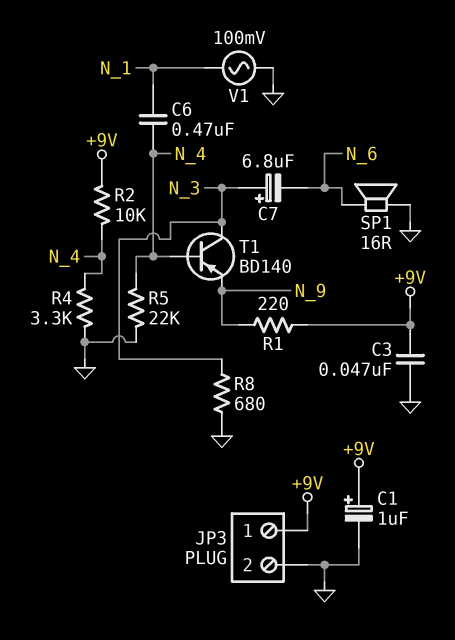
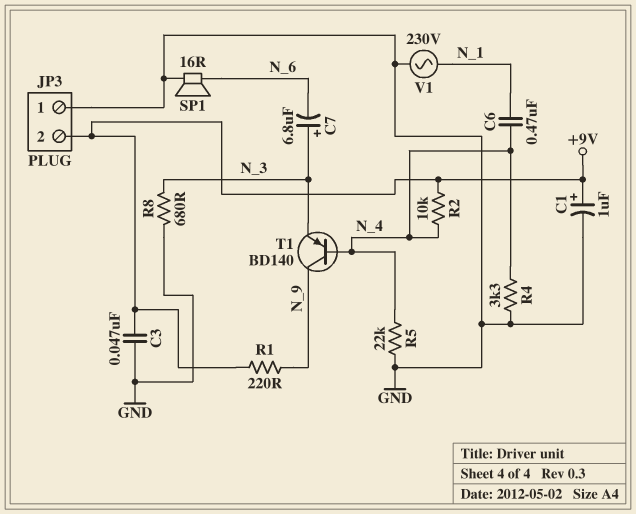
JP3 pin 1: +9V -> GND
JP3 pin 2: GND -> +9V
T1: PNP BD140 (B N_4, C N_3, E N_9) -> PNP BD140 (B N_4, C N_9, E N_3)
V1: AC 100mV (GND, N_1) -> AC 230V (GND, N_1)

